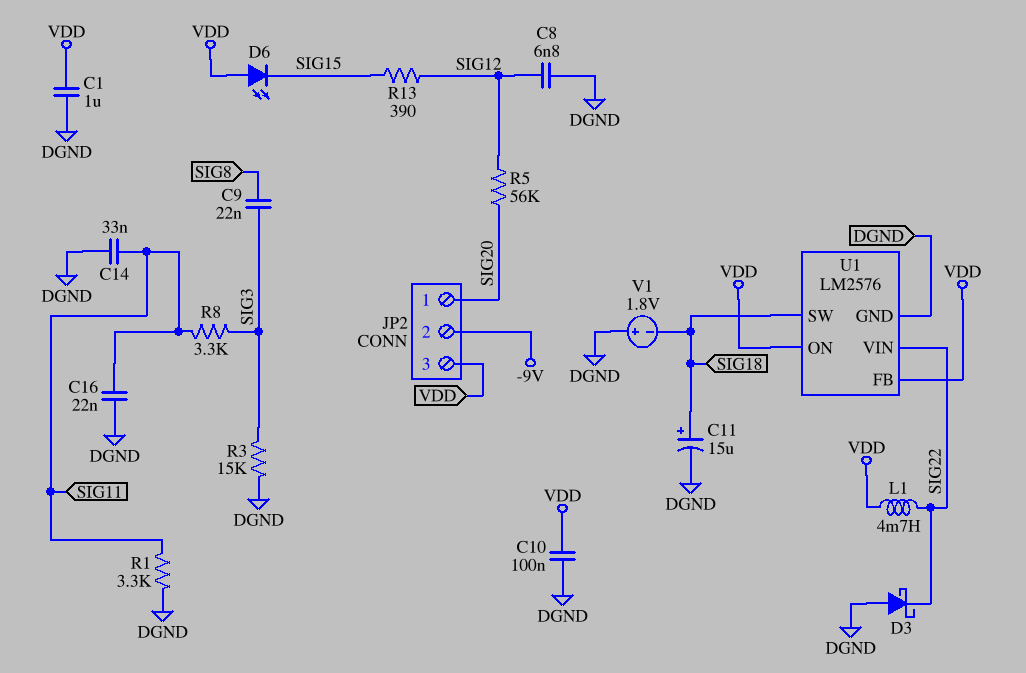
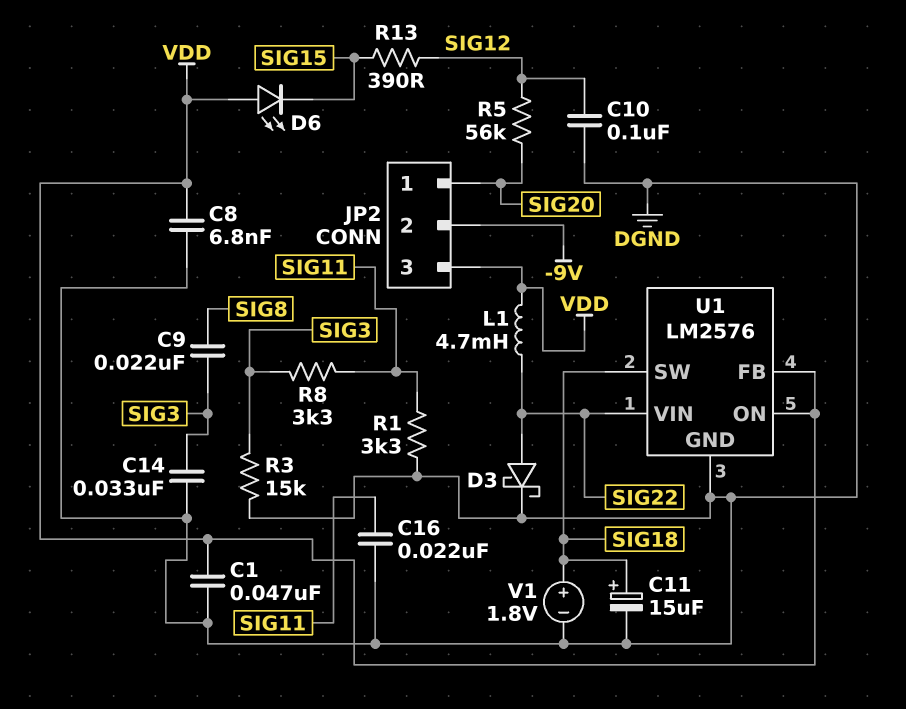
C1: 1uF (DGND, VDD) -> 47nF (DGND, VDD)
C8: 6.8nF (DGND, SIG12) -> 6.8nF (DGND, VDD)
C10: 100nF (DGND, VDD) -> 100nF (DGND, SIG12)
C14: 33nF (DGND, SIG11) -> 33nF (DGND, SIG3)
D3: schottky (A DGND, K SIG22) -> schottky (A SIG22, K DGND)
V1: 1.8V (plus DGND, minus SIG18) -> 1.8V (plus SIG18, minus DGND)

